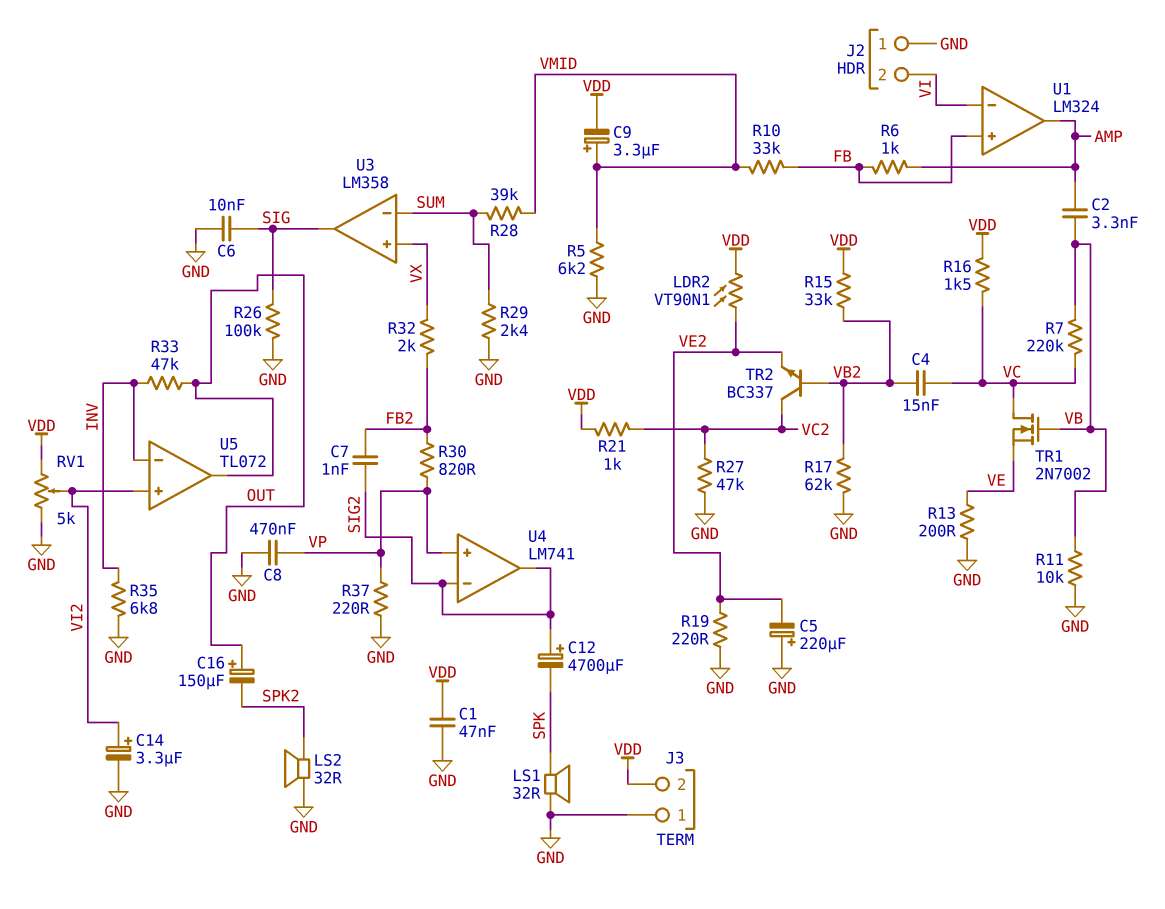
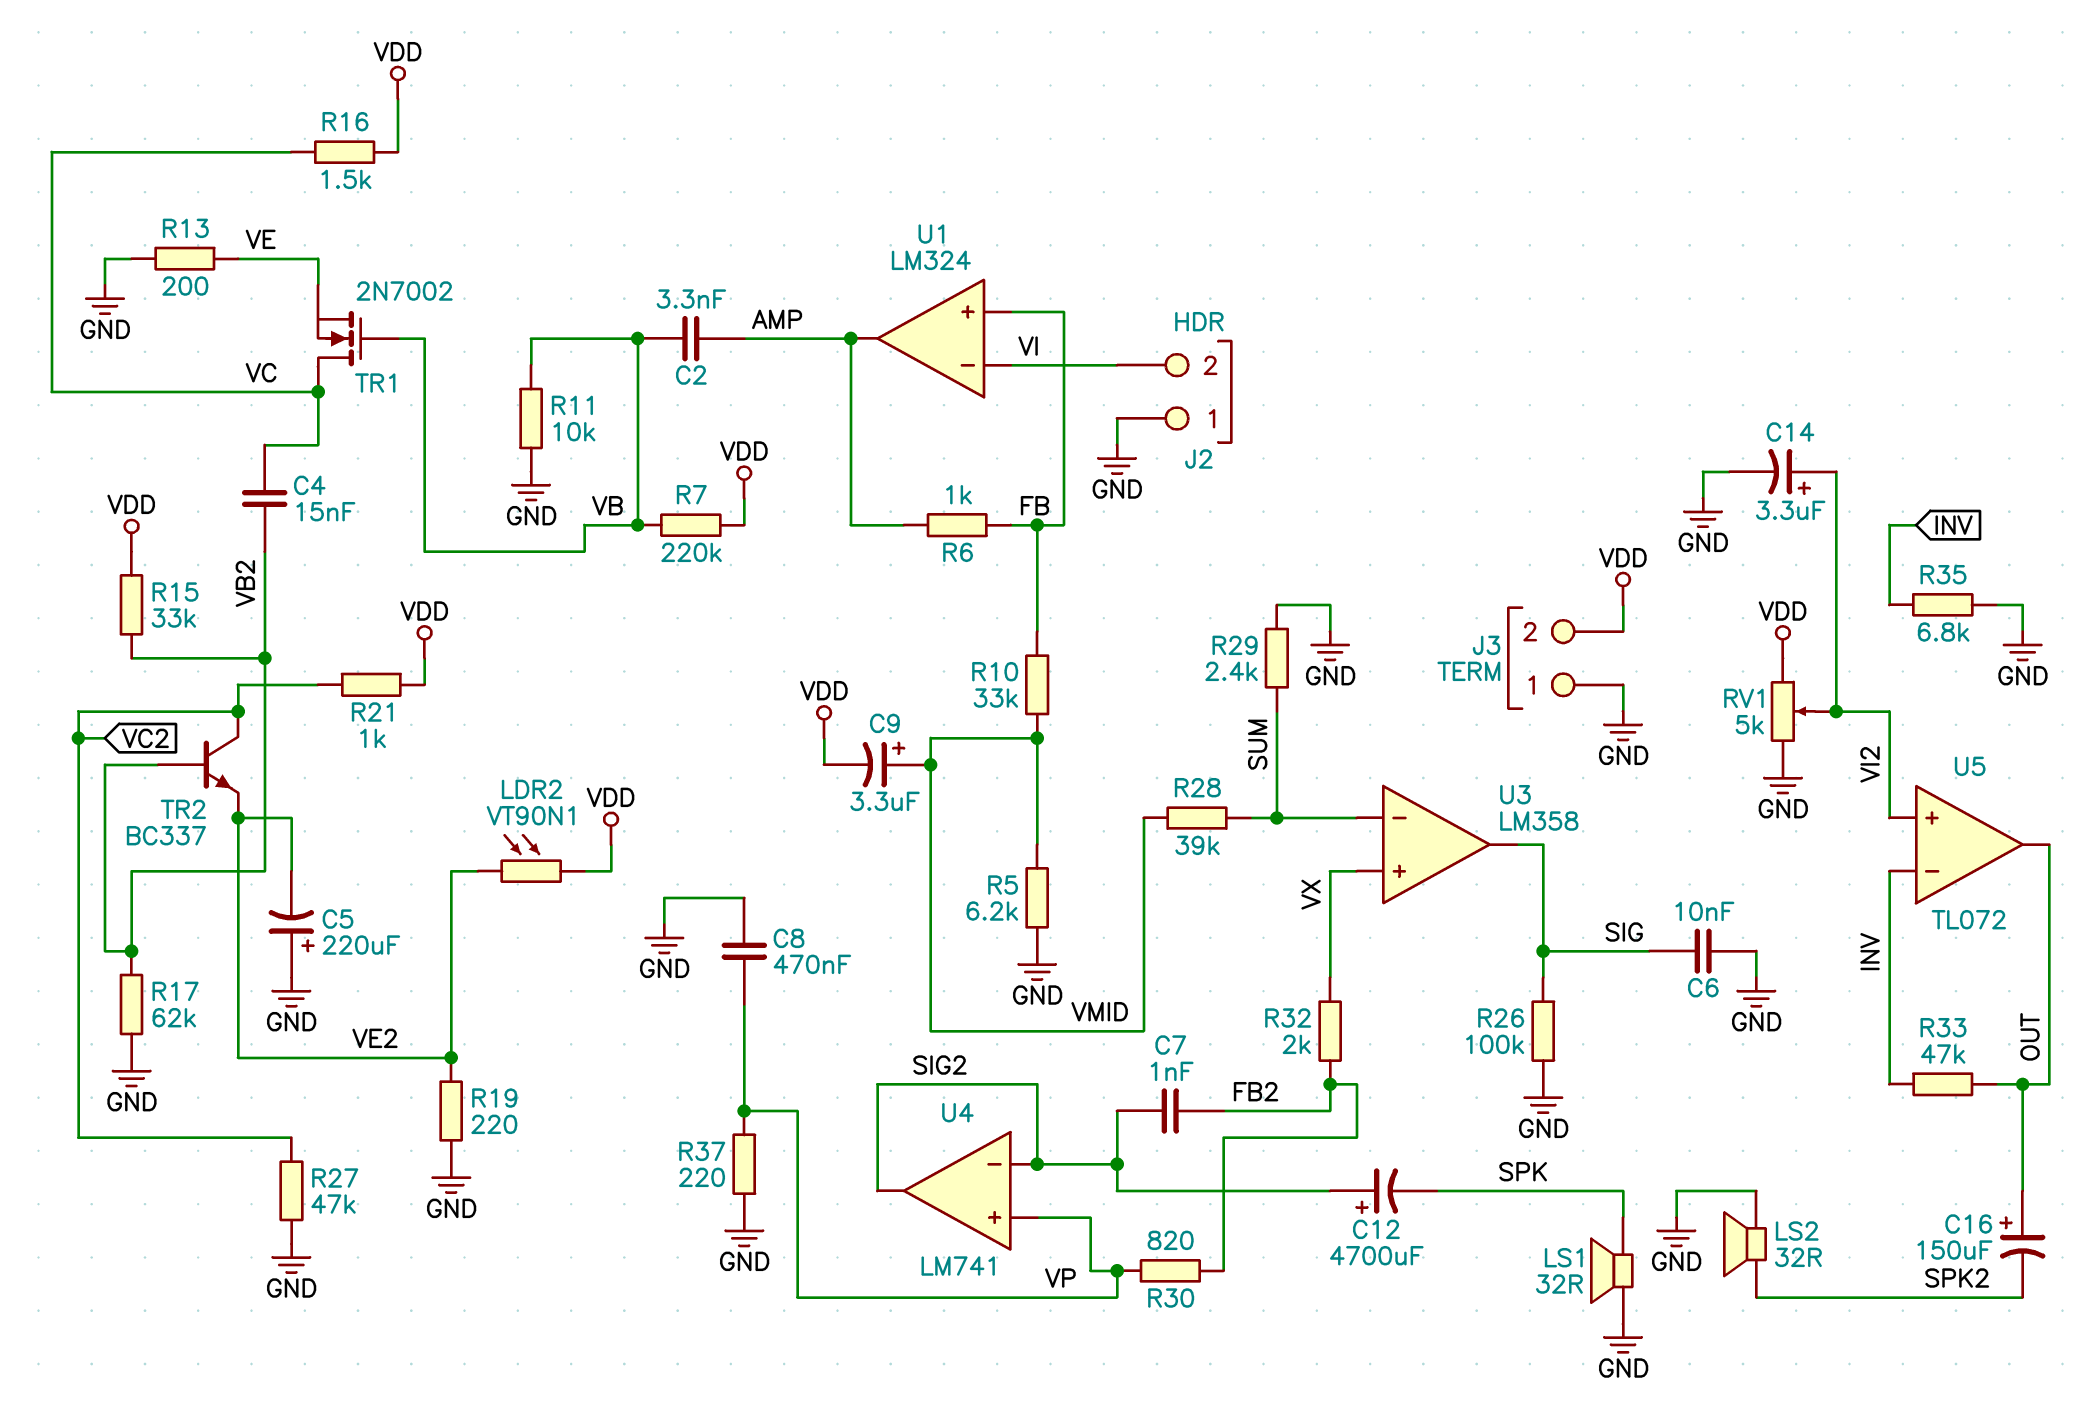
C1: 47nF (GND, VDD) -> none
R7: 220k (VB, VC) -> 220k (VB, VDD)

